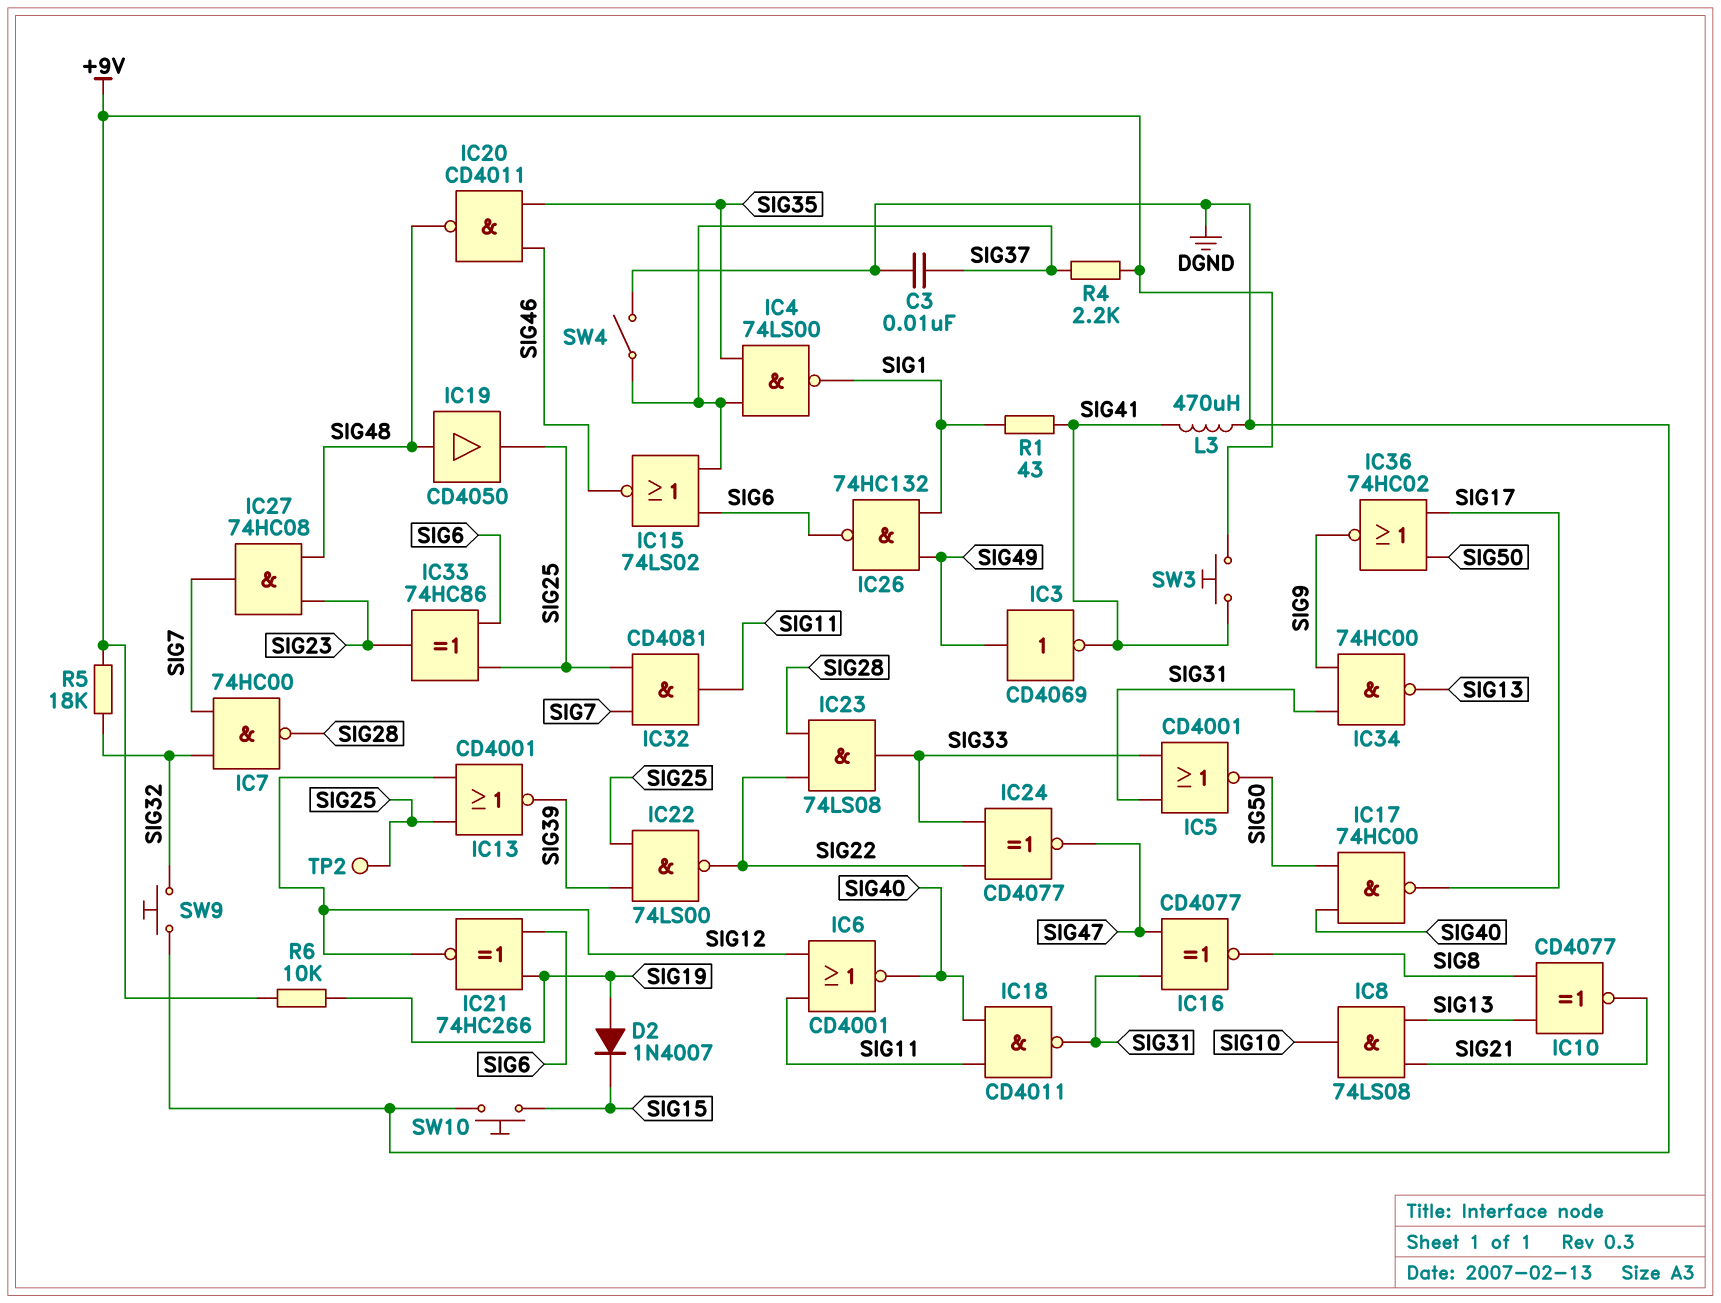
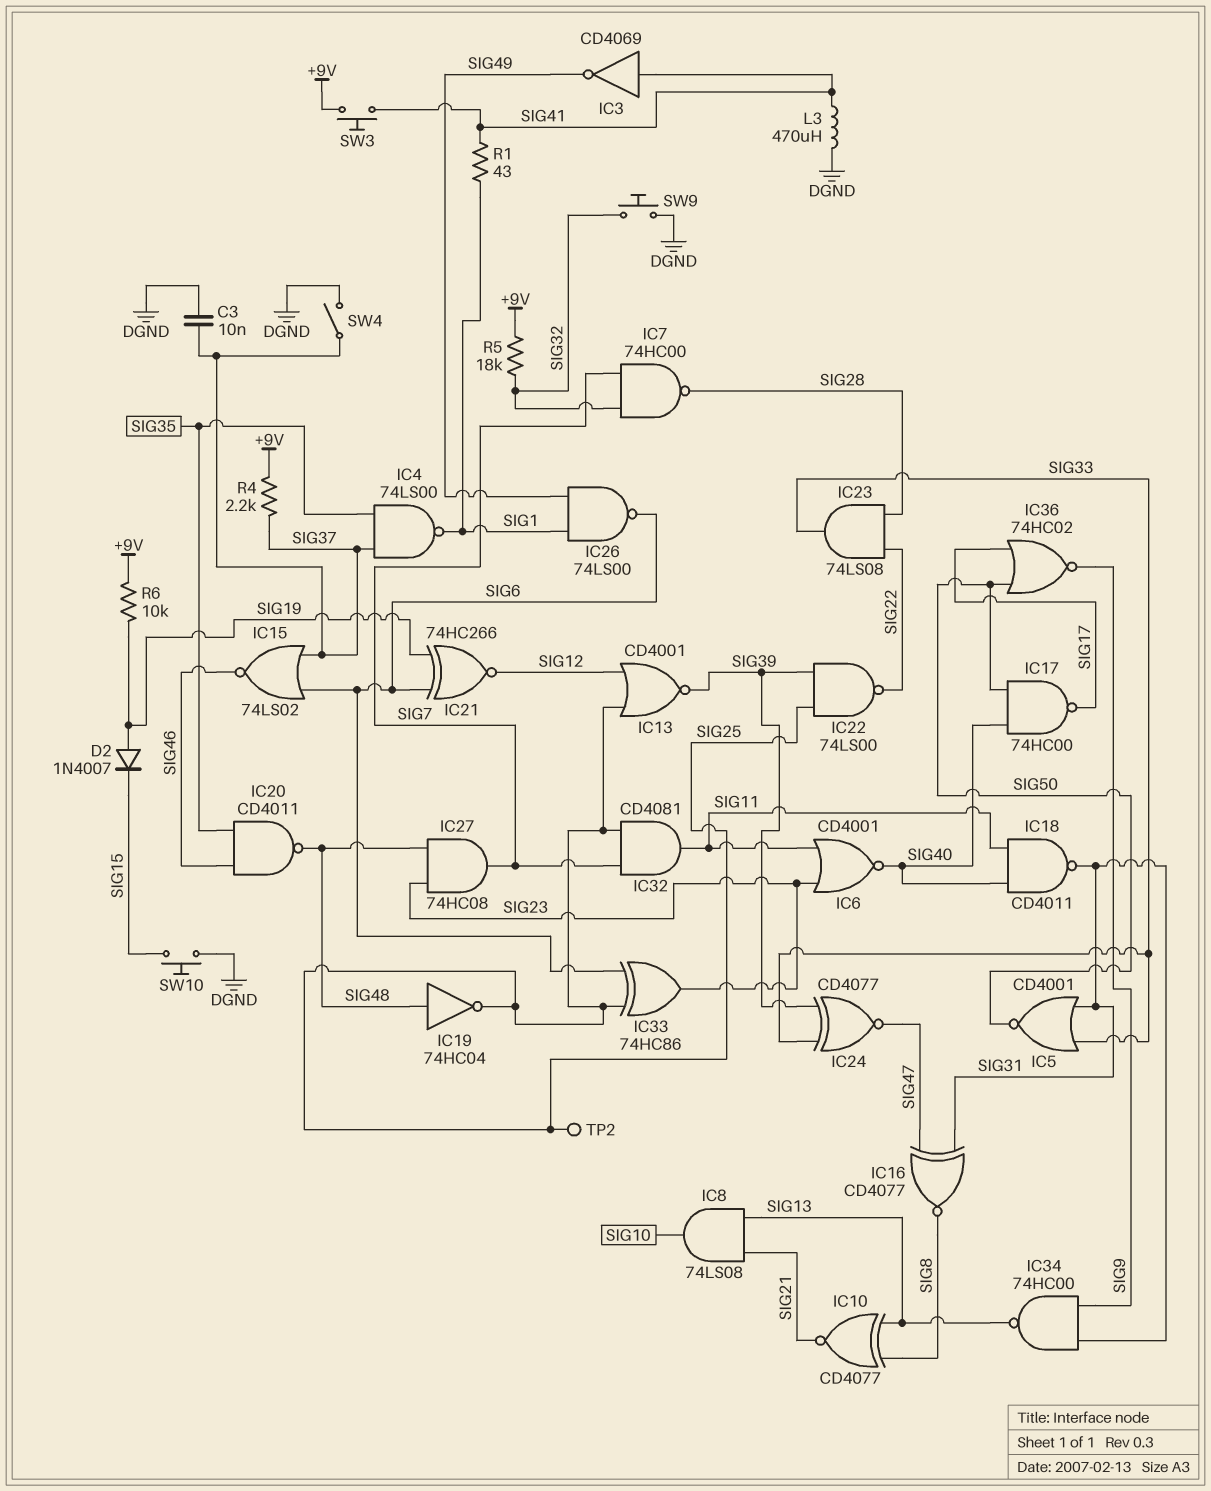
IC3: NOT CD4069 (in SIG49, out SIG41) -> NOT CD4069 (in SIG41, out SIG49)
IC6: NOR CD4001 (in SIG11, in SIG12, out SIG40) -> NOR CD4001 (in SIG11, in SIG23, out SIG40)
IC19: buffer CD4050 (in SIG48, out SIG25) -> NOT 74HC04 (in SIG48, out SIG25)
IC24: XNOR CD4077 (in SIG22, in SIG33, out SIG47) -> XNOR CD4077 (in SIG33, in SIG39, out SIG47)
IC26: NAND 74HC132 (in SIG1, in SIG49, out SIG6) -> NAND 74LS00 (in SIG1, in SIG49, out SIG6)

